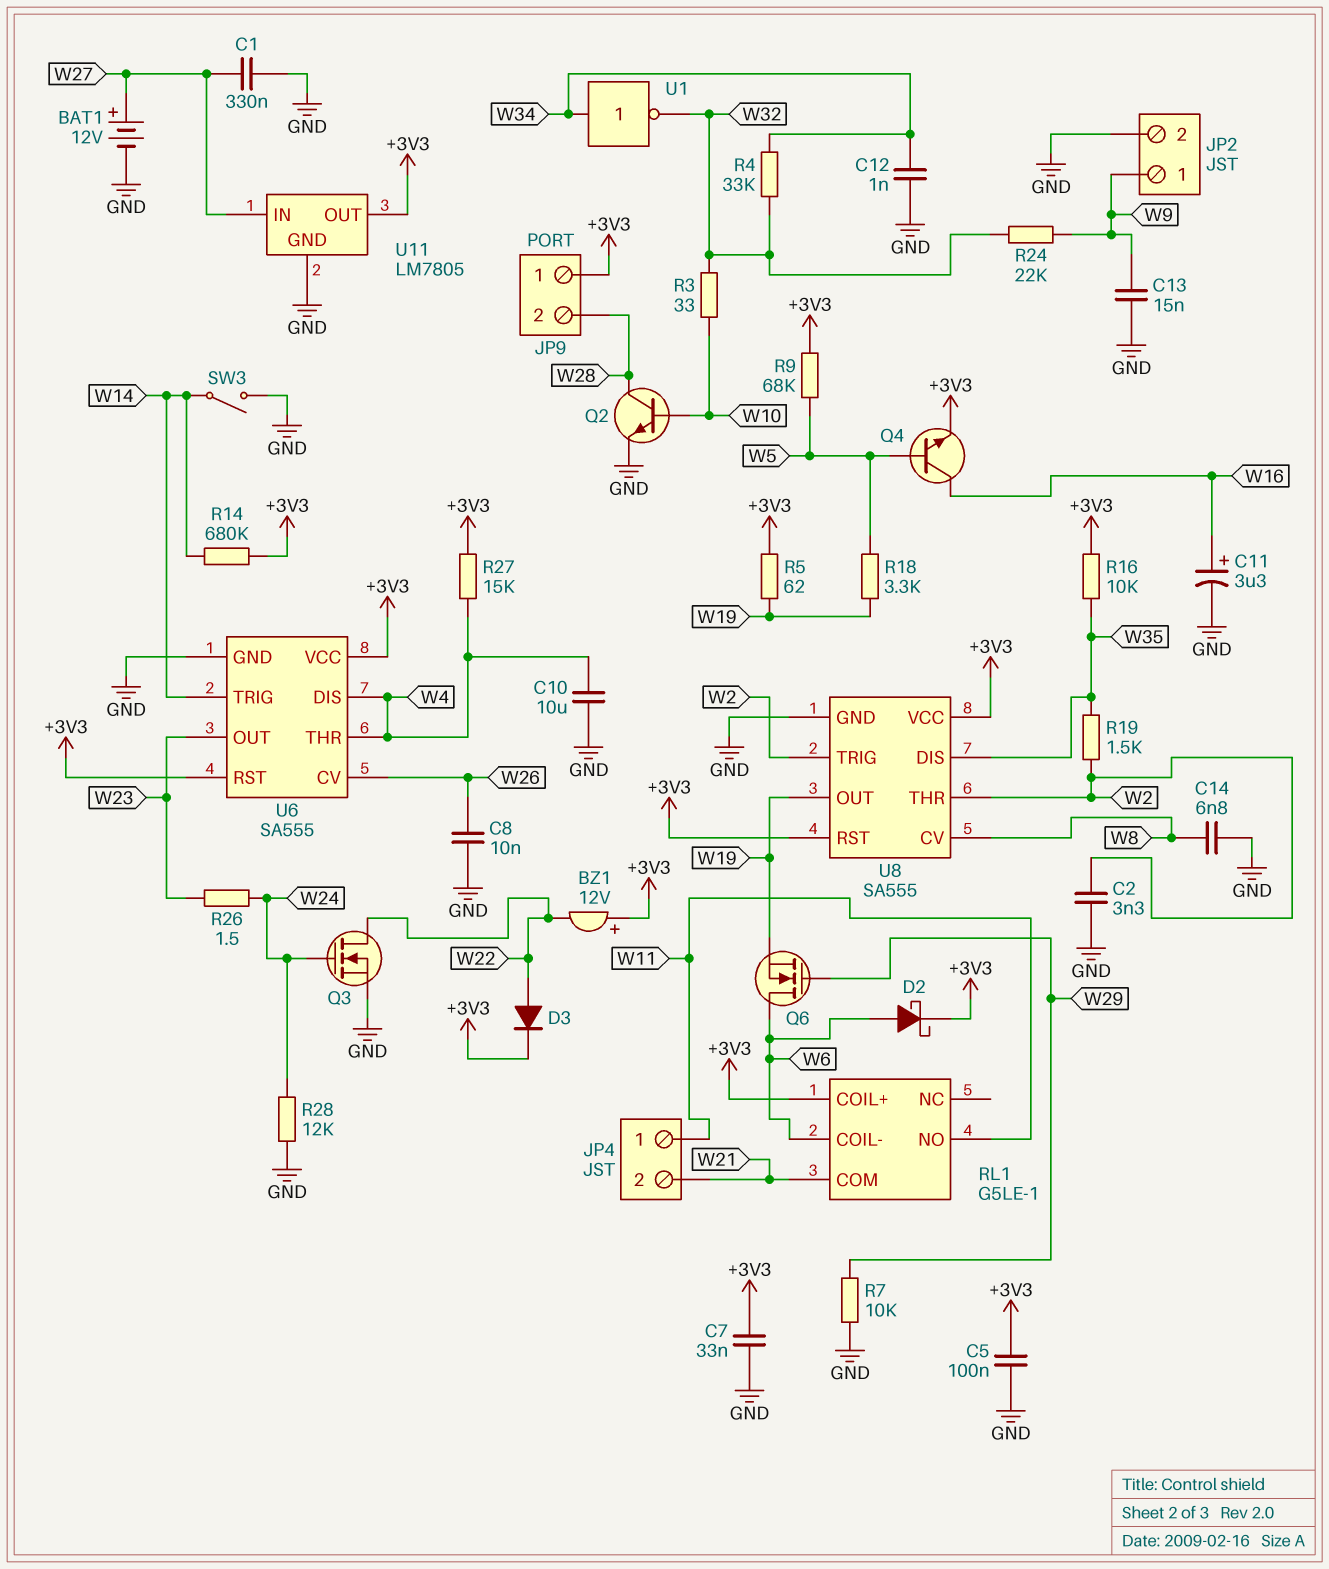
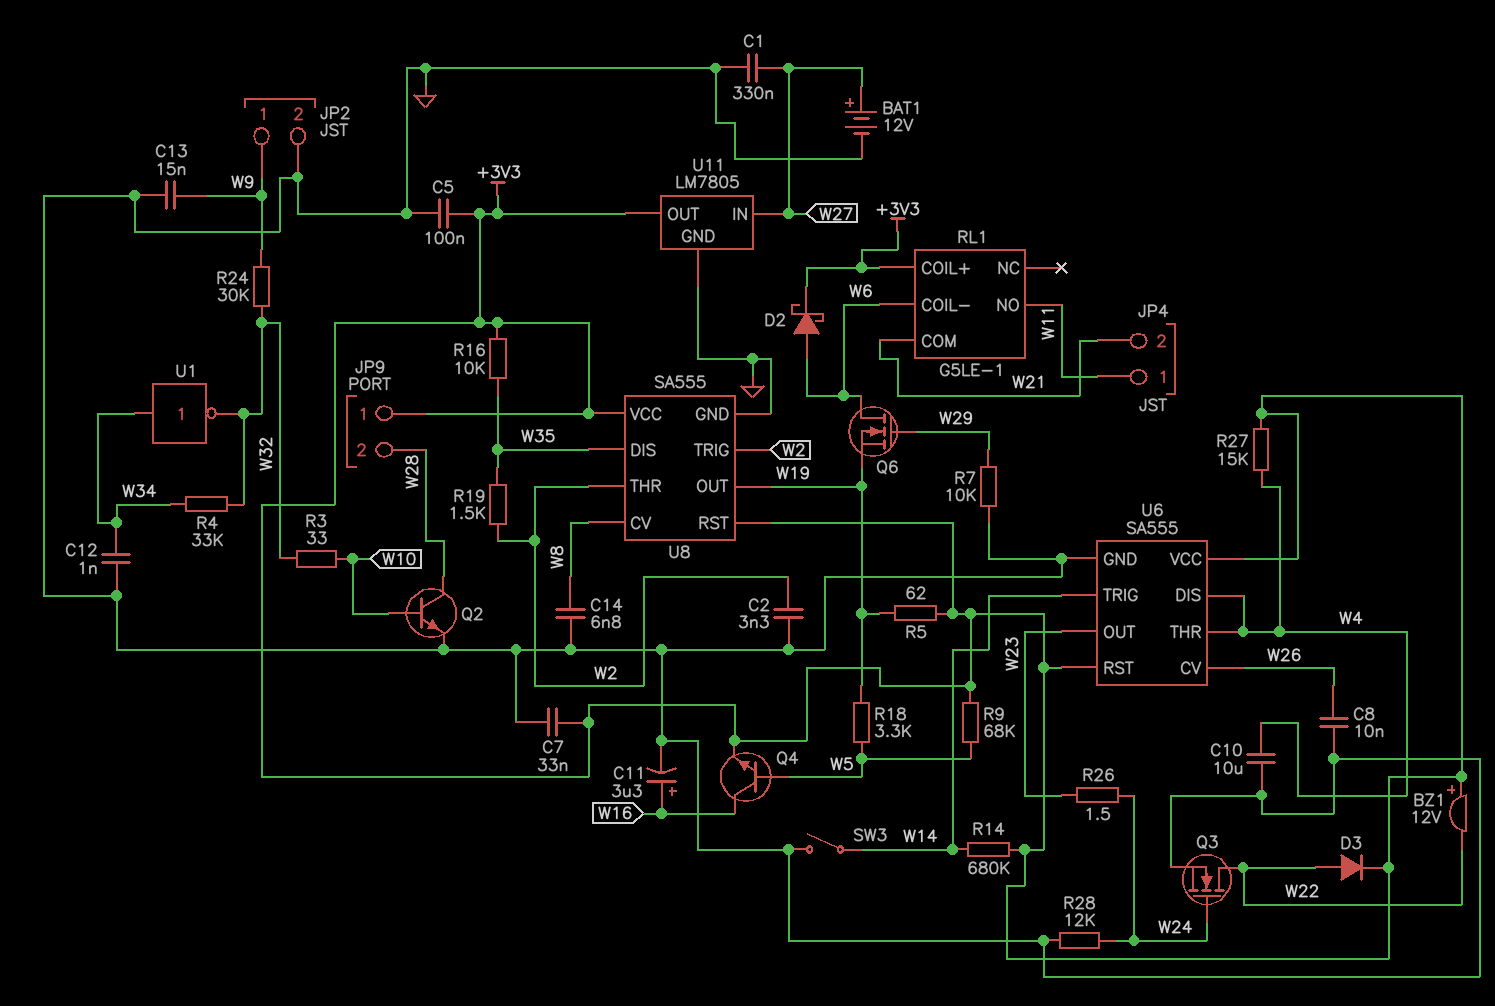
R24: 22k (W9, W32) -> 30k (W9, W32)

